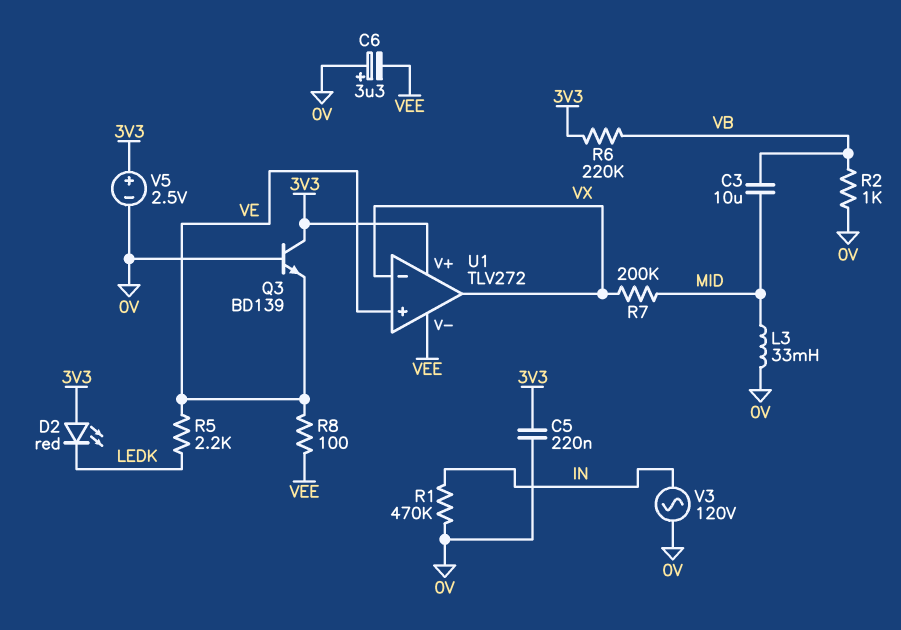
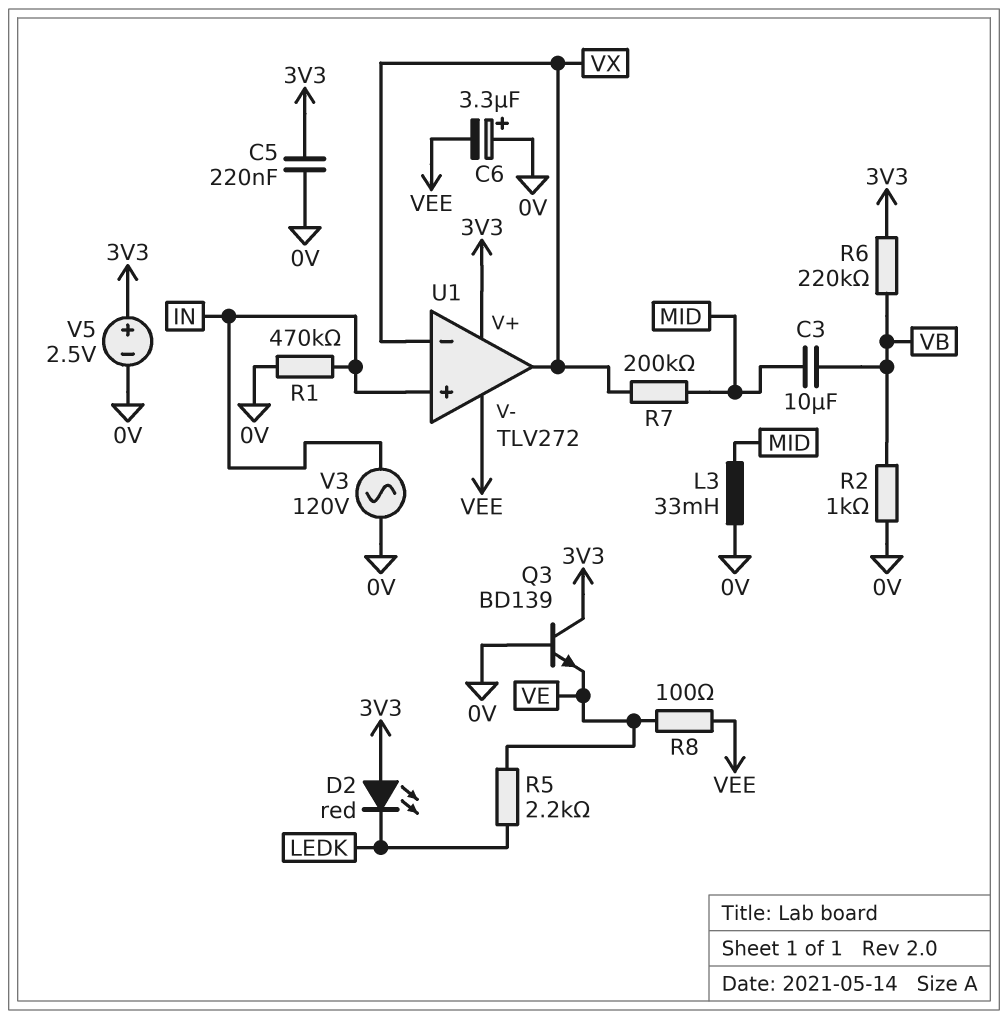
U1 pin in+: VE -> IN

